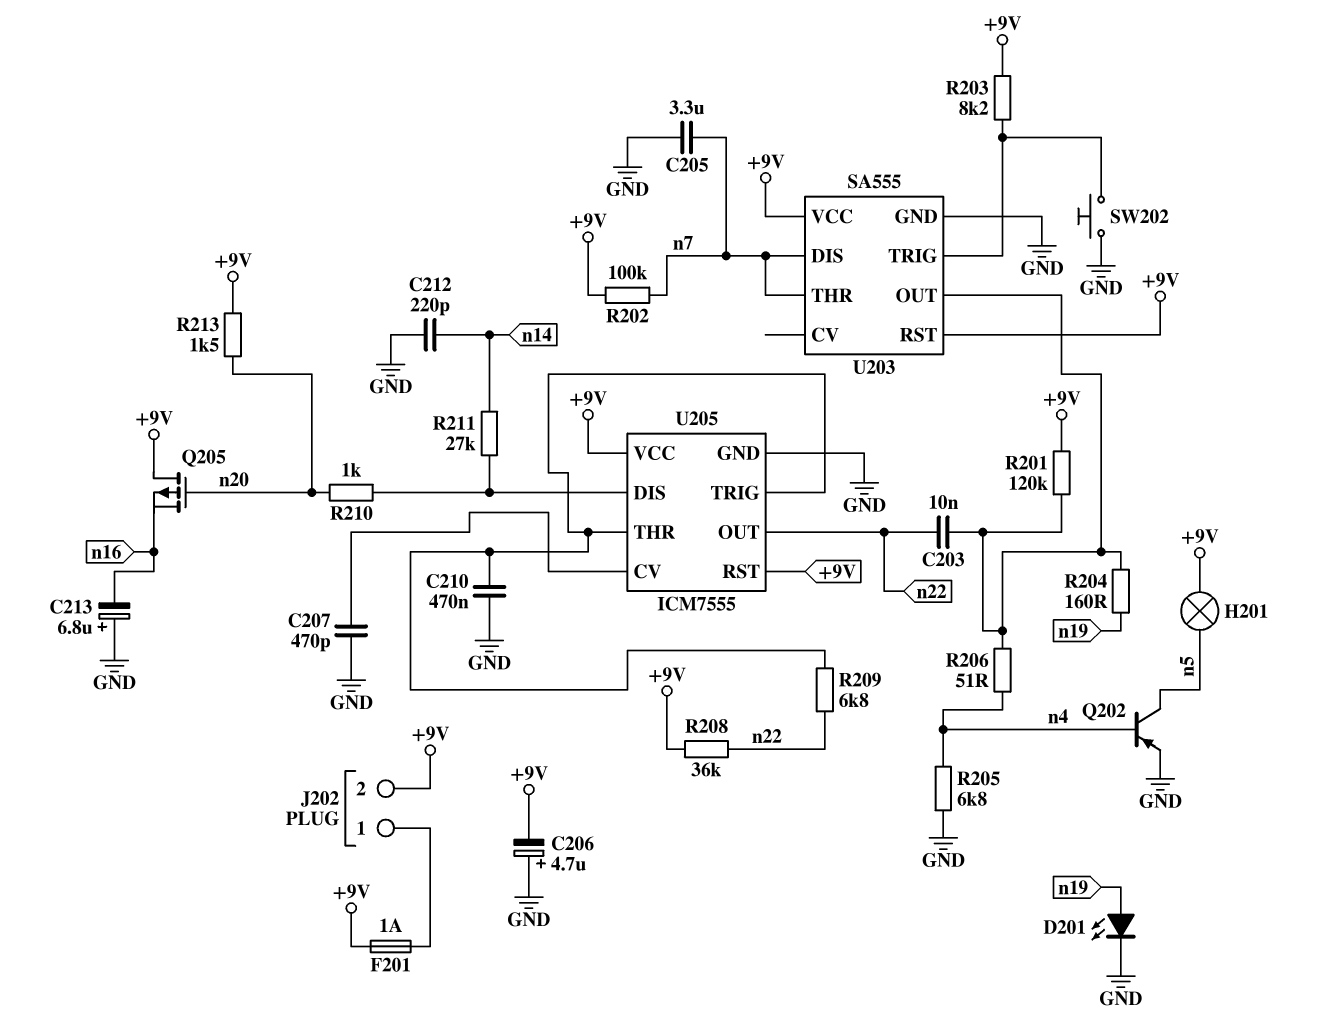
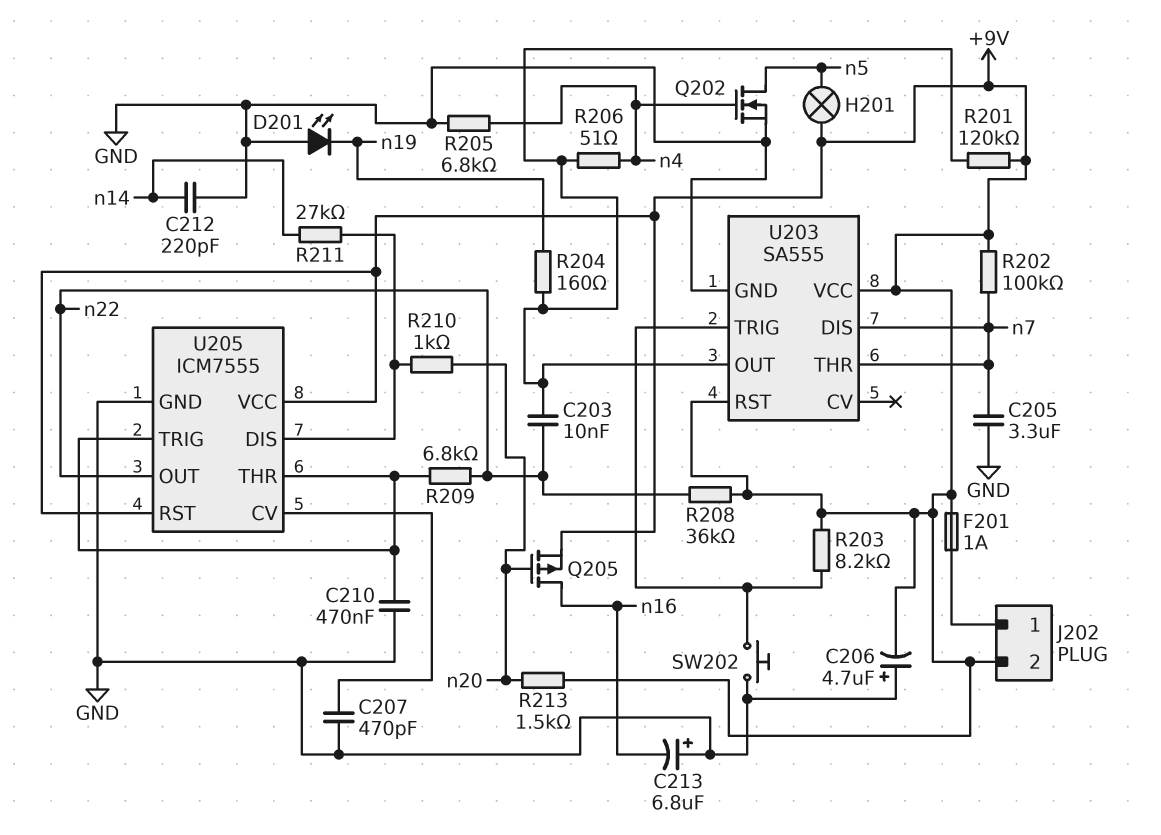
D201: LED (A n19, K GND) -> LED (A GND, K n19)
Q202: PNP (B n4, C n5, E GND) -> NMOS (G n4, D n5, S GND)
Q205: PMOS (G n20, D +9V, S n16) -> PMOS (G n20, D n16, S +9V)

